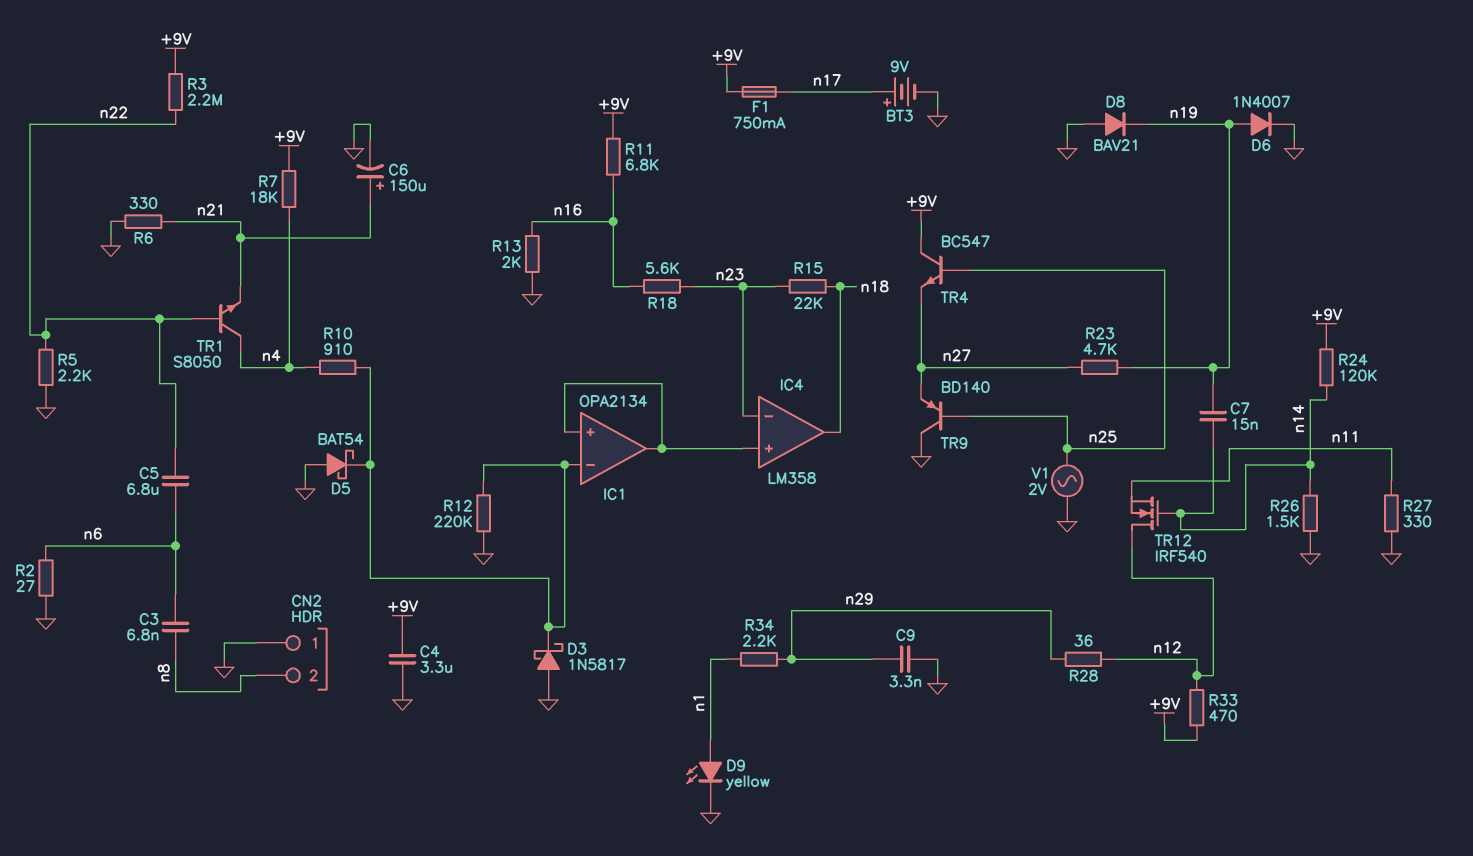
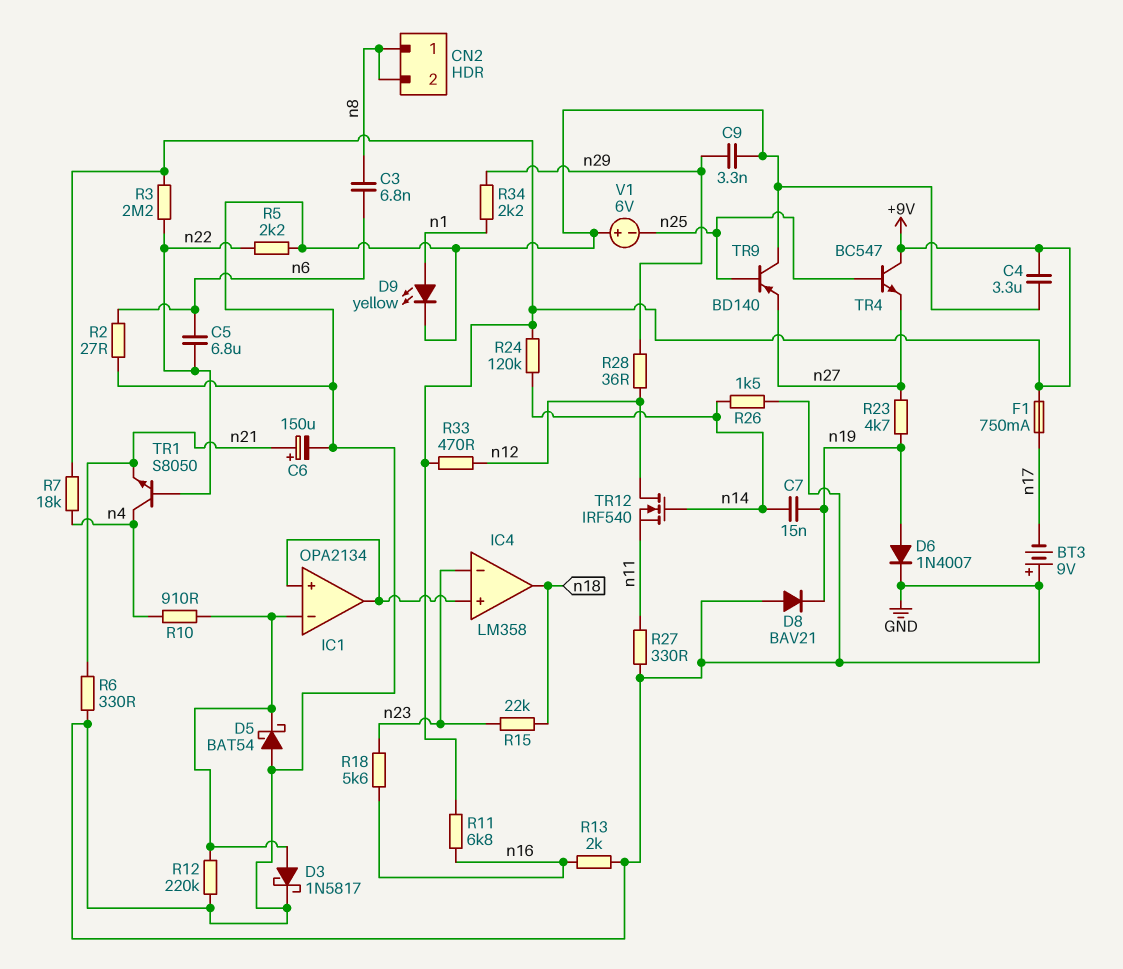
BT3: 9V (plus n17, minus GND) -> 9V (plus GND, minus n17)
CN2 pin 1: GND -> n8
D3: schottky 1N5817 (A GND, K IC1/in-) -> schottky 1N5817 (A IC1/in-, K GND)
V1: AC 2V (GND, n25) -> 6V (plus GND, minus n25)

